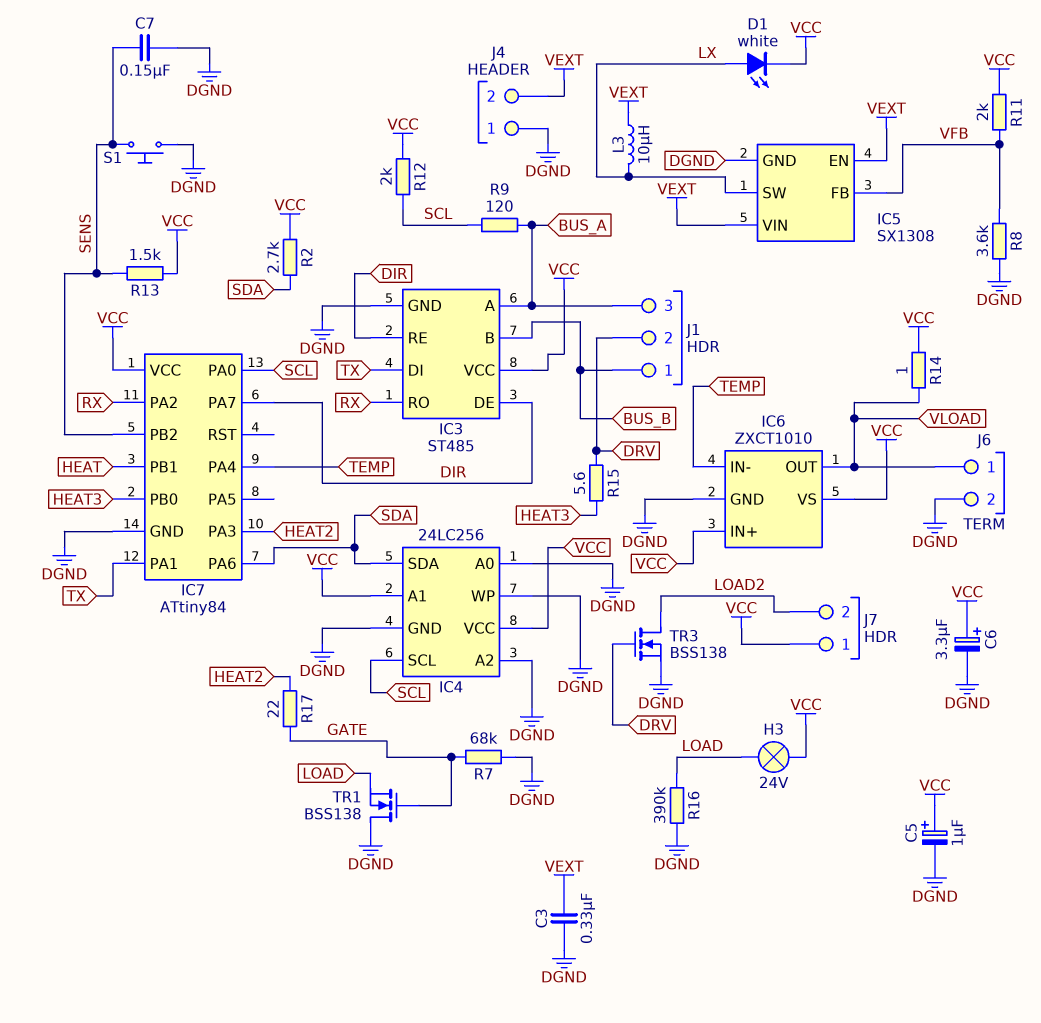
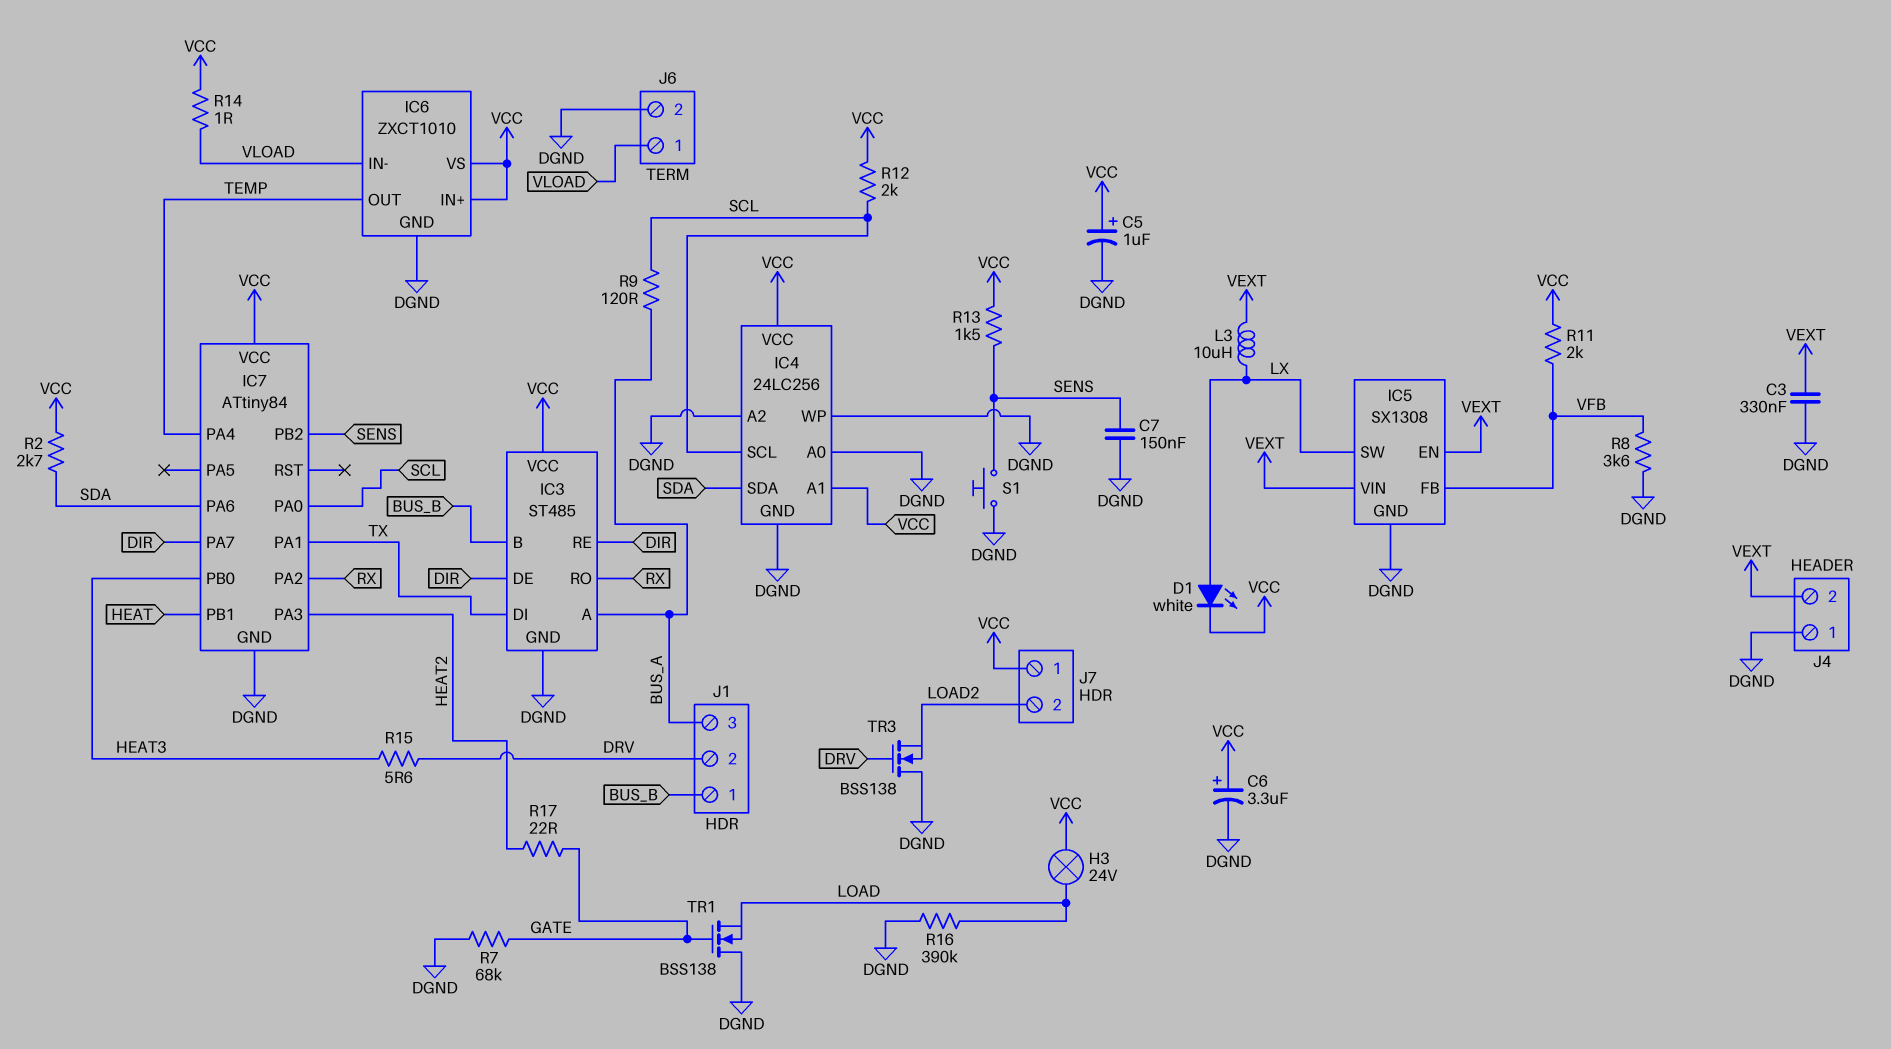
IC6 pin IN-: TEMP -> VLOAD
IC6 pin OUT: VLOAD -> TEMP
TR3: NMOS BSS138 (G DRV, D LOAD2, S DGND) -> NMOS BSS138 (G DRV, D DGND, S LOAD2)

